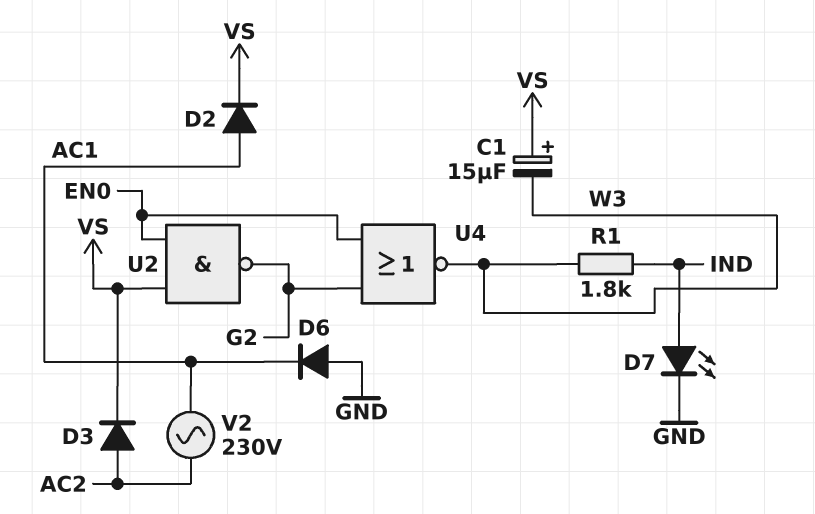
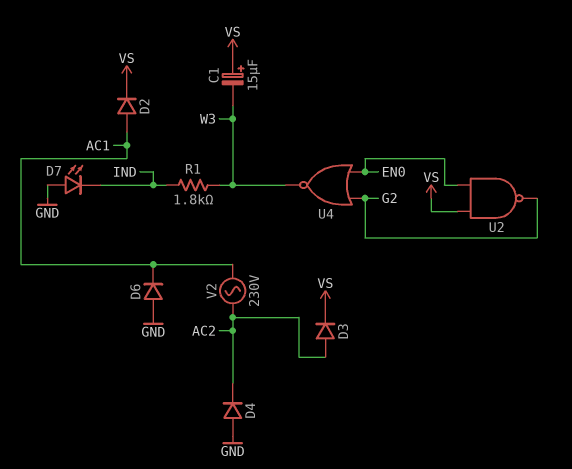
D4: none -> diode (A GND, K AC2)
D7: LED (A IND, K GND) -> LED (A GND, K IND)

